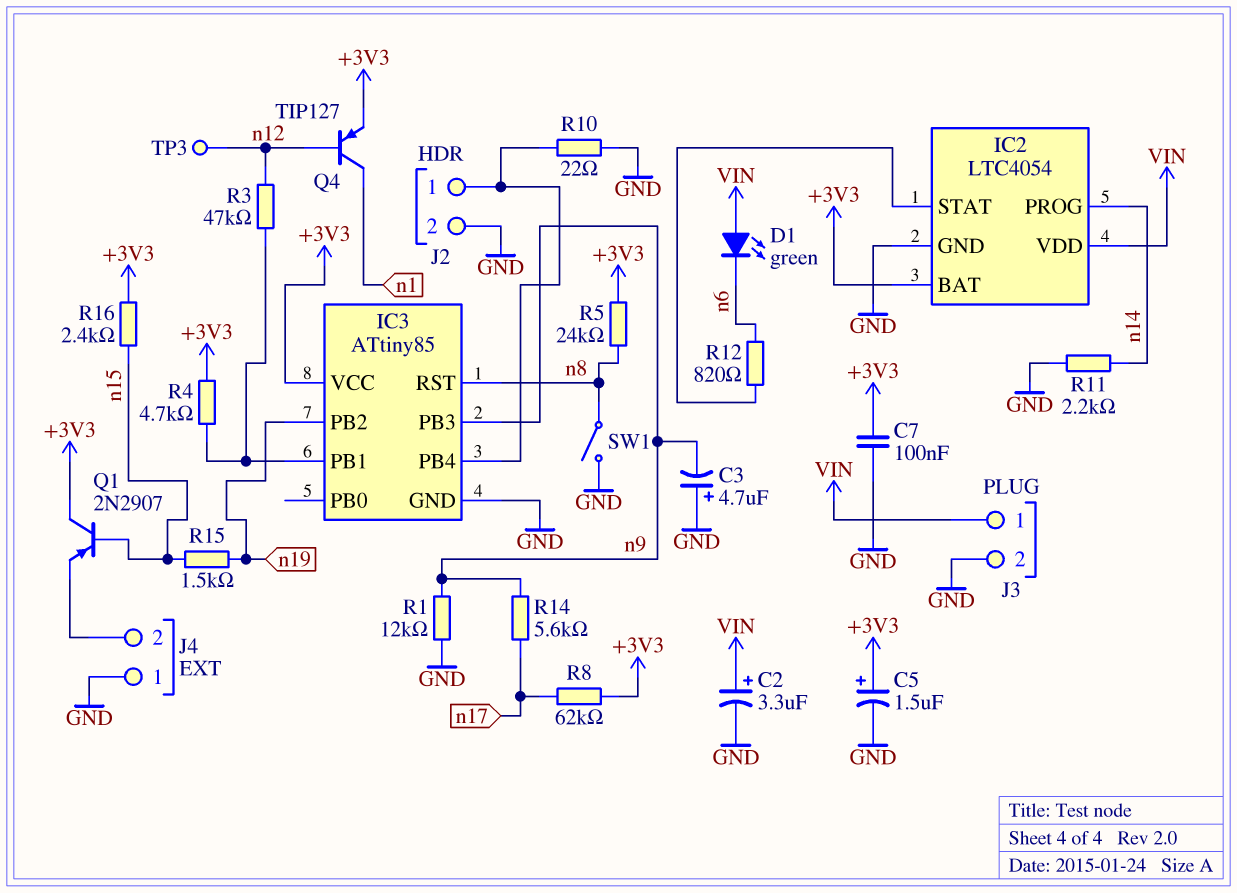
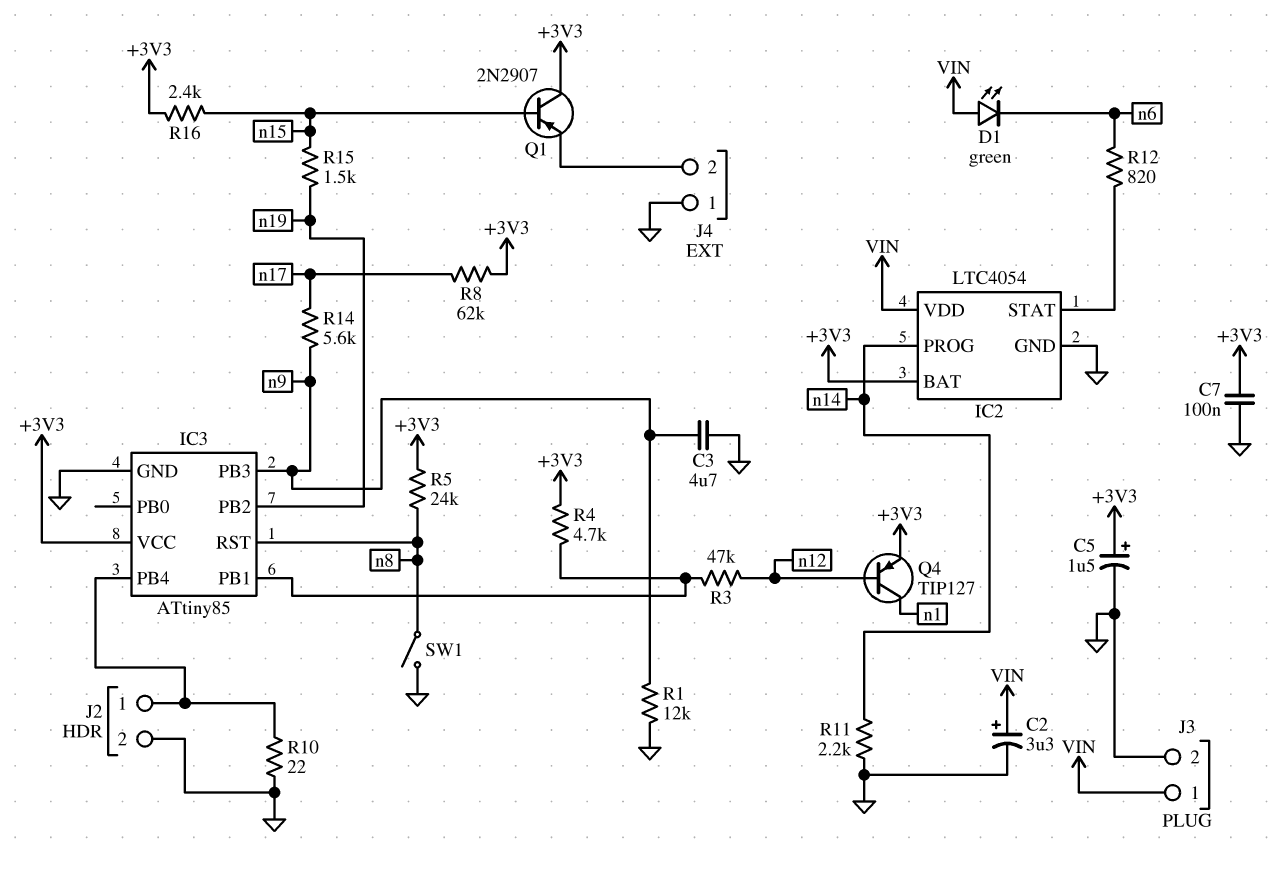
C3: 4.7uF (plus GND, minus n9) -> 4.7uF (GND, n9)
TP3: test point (n12) -> none

